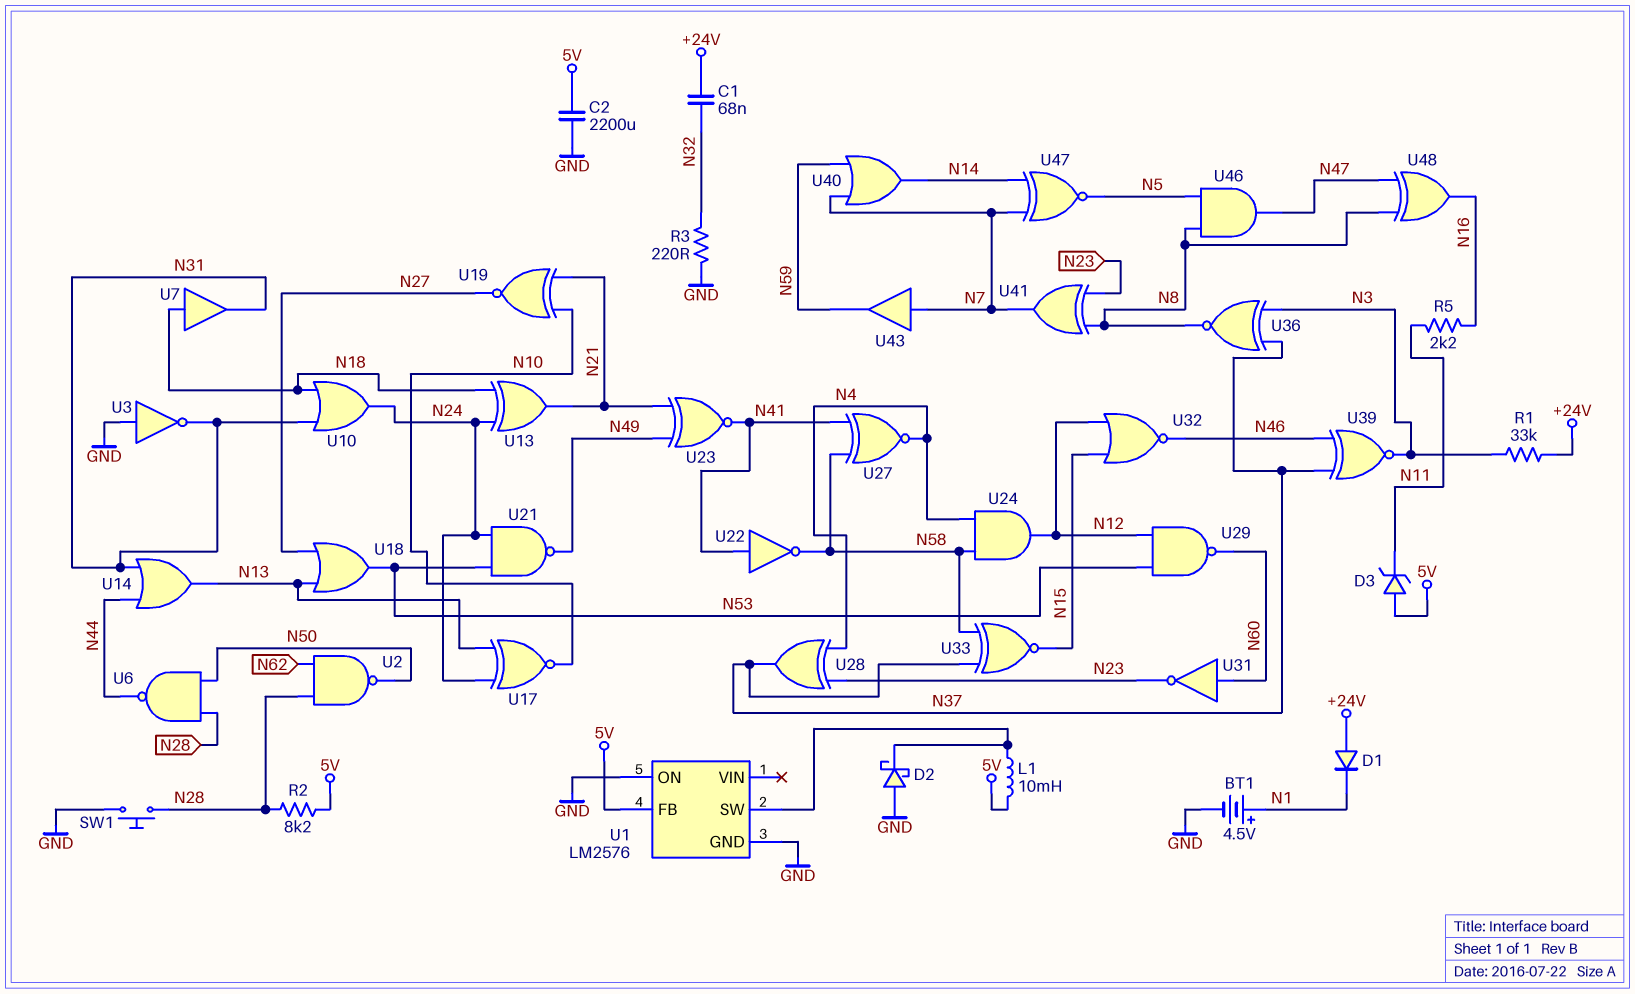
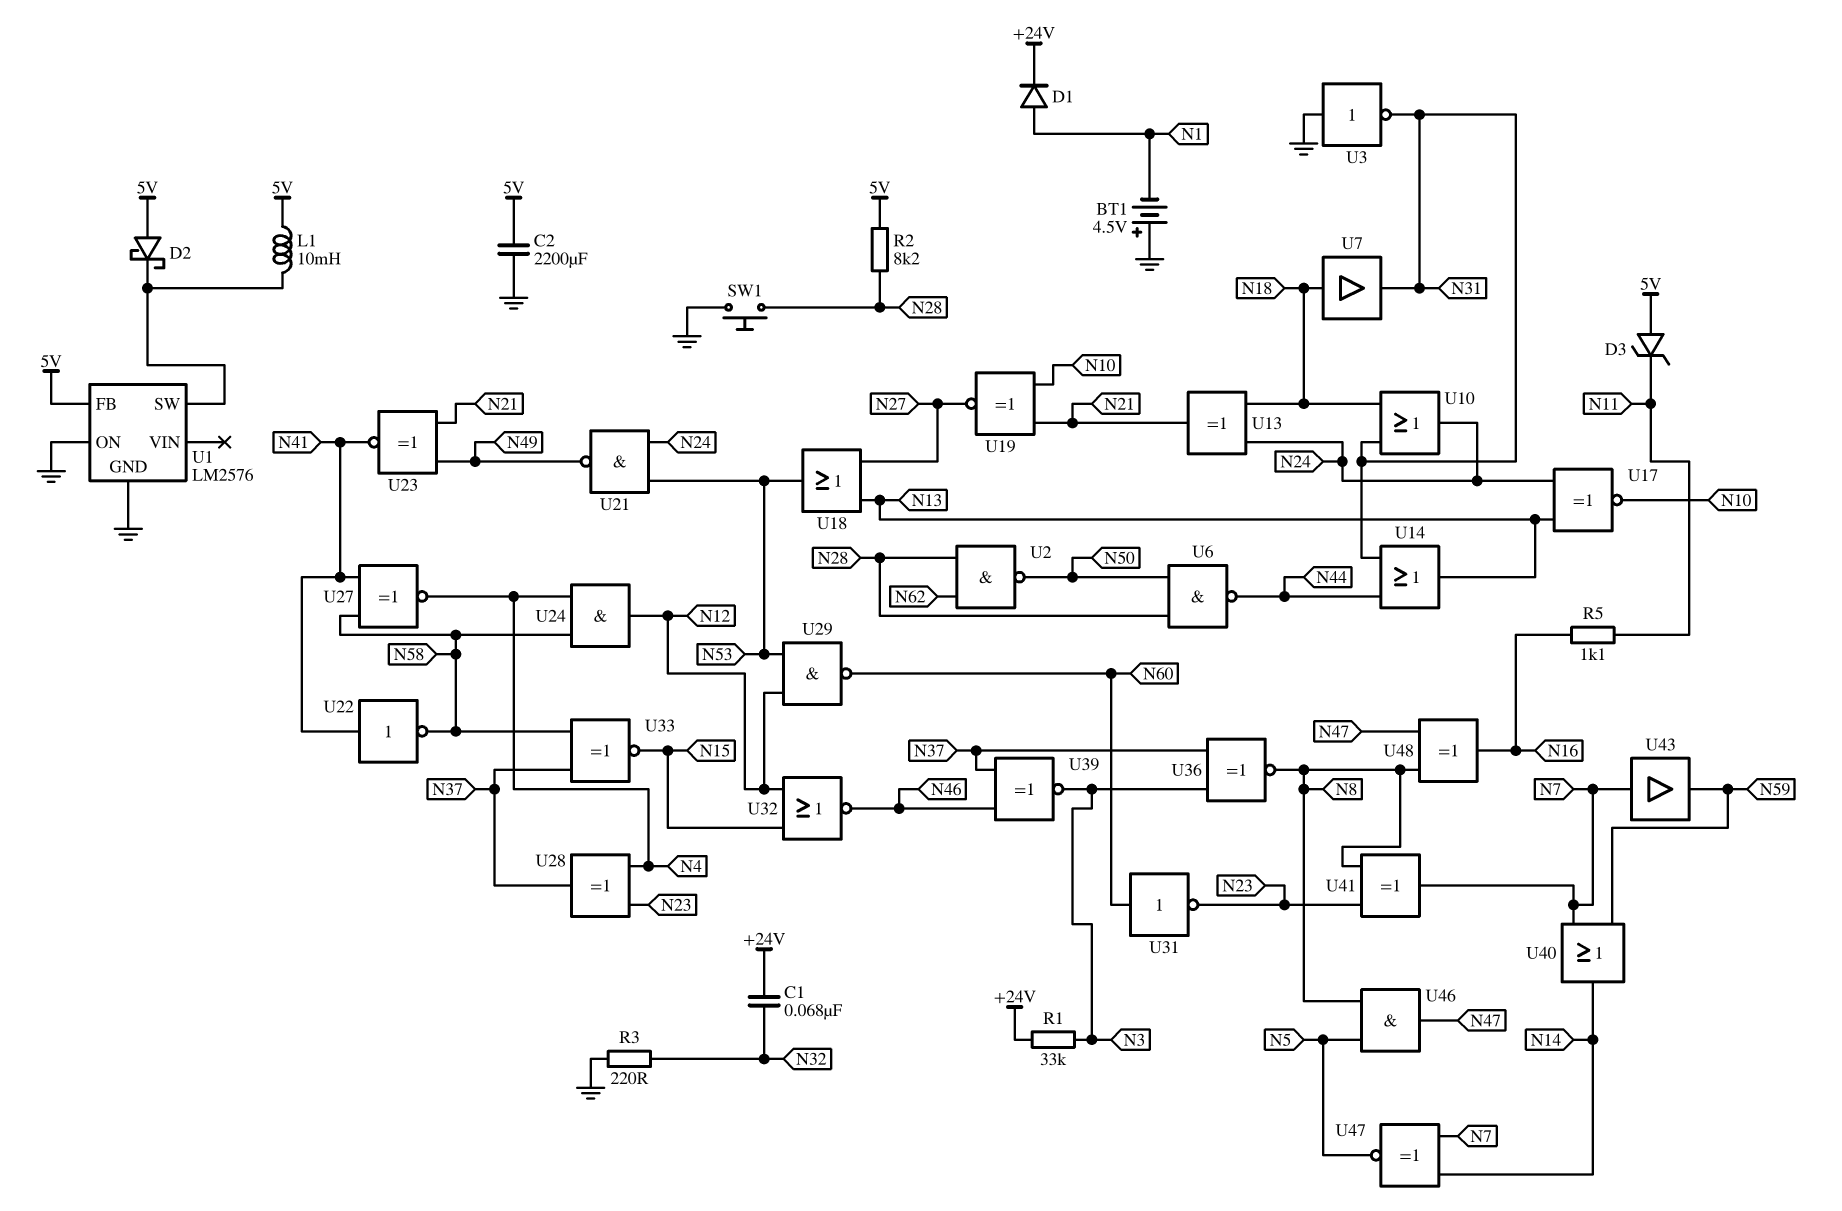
BT1: 4.5V (plus N1, minus GND) -> 4.5V (plus GND, minus N1)
D1: diode (A +24V, K N1) -> diode (A N1, K +24V)
D2: schottky (A GND, K U1/SW) -> schottky (A 5V, K U1/SW)
R5: 2.2k (N11, N16) -> 1.1k (N11, N16)

